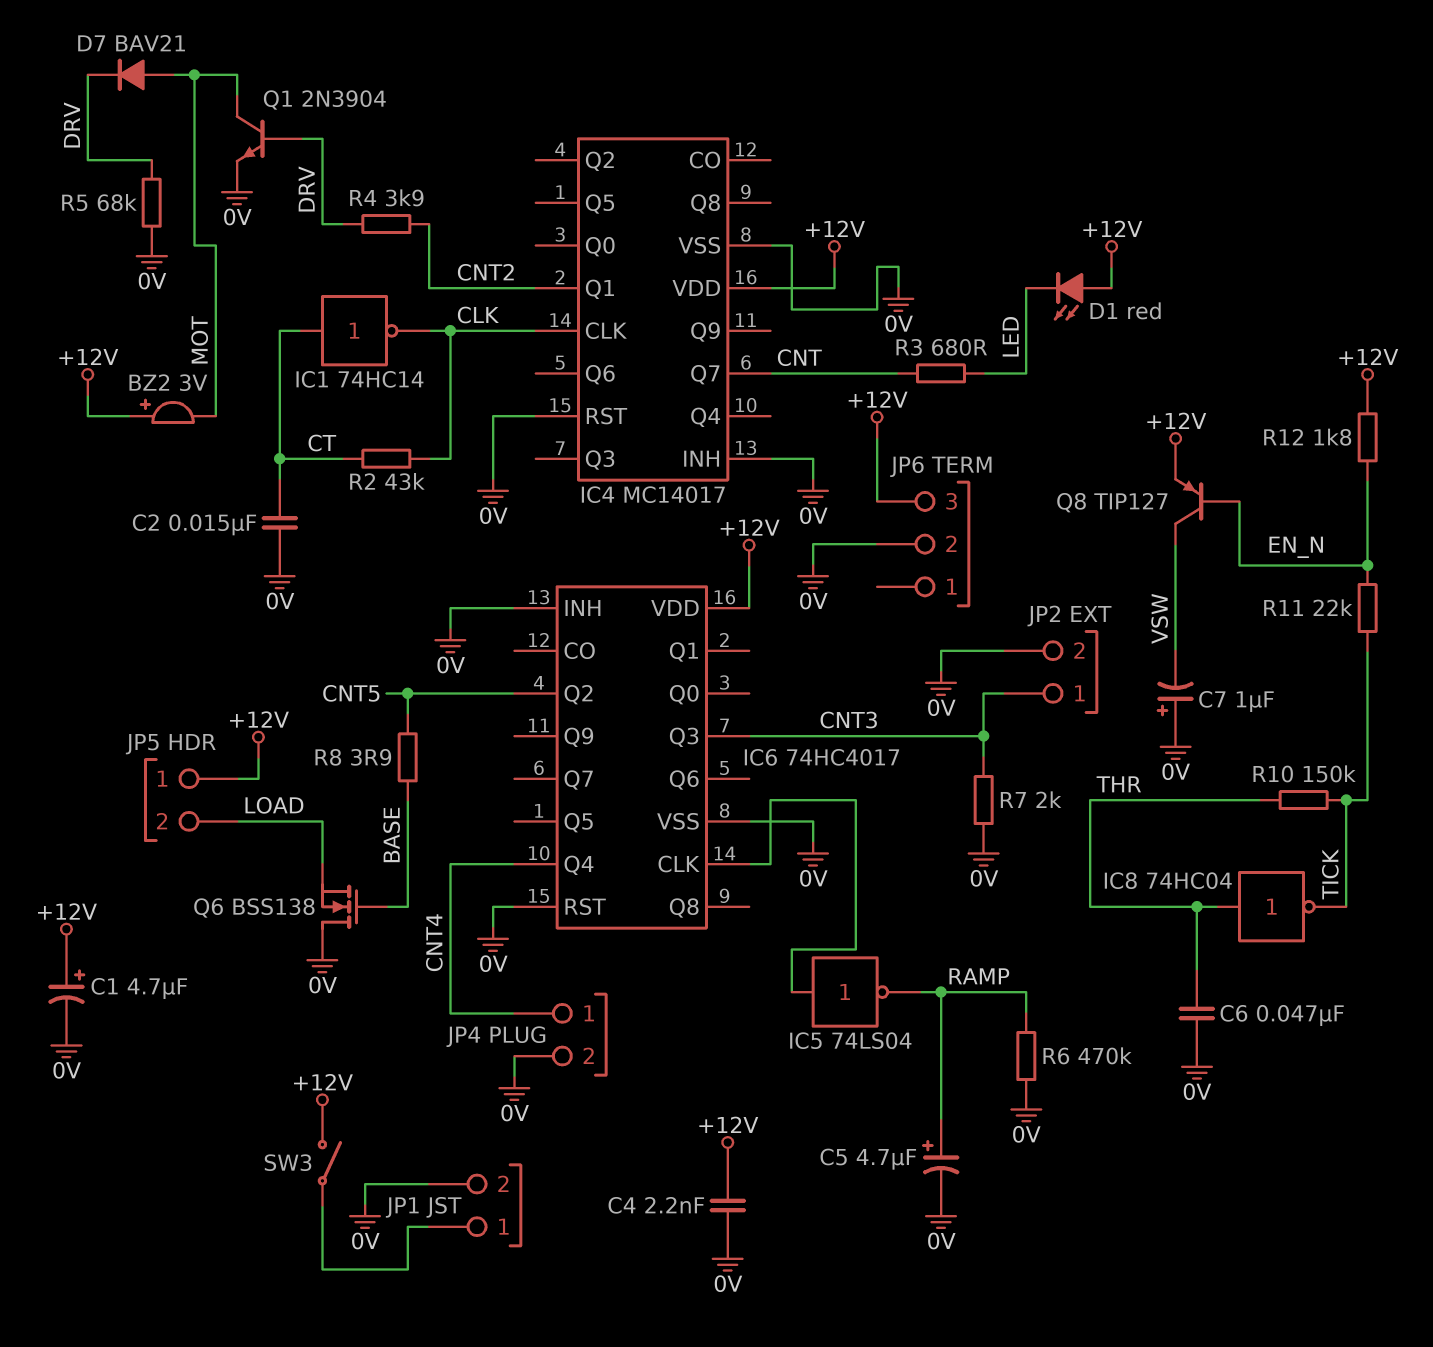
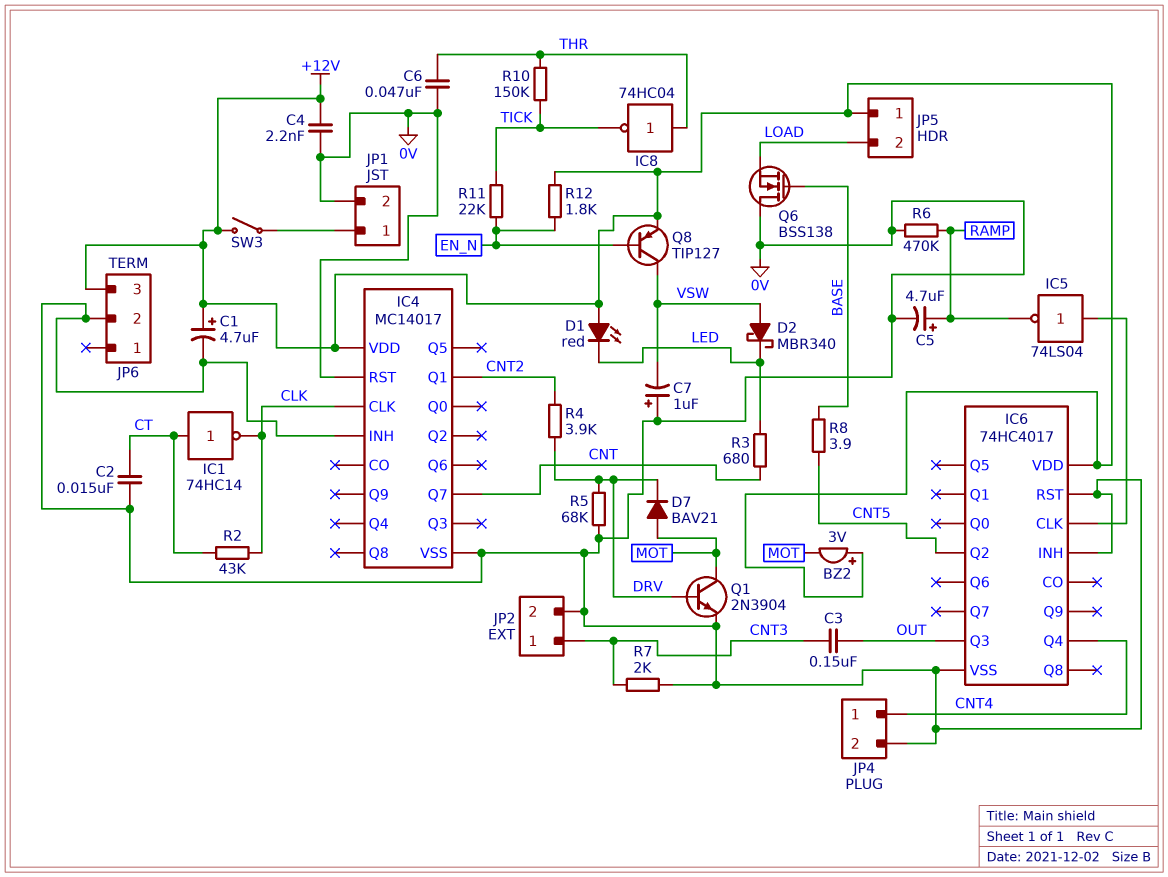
C3: none -> 150nF (CNT3, OUT)
D2: none -> schottky MBR340 (A VSW, K LED)
IC6 pin Q3: CNT3 -> OUT

